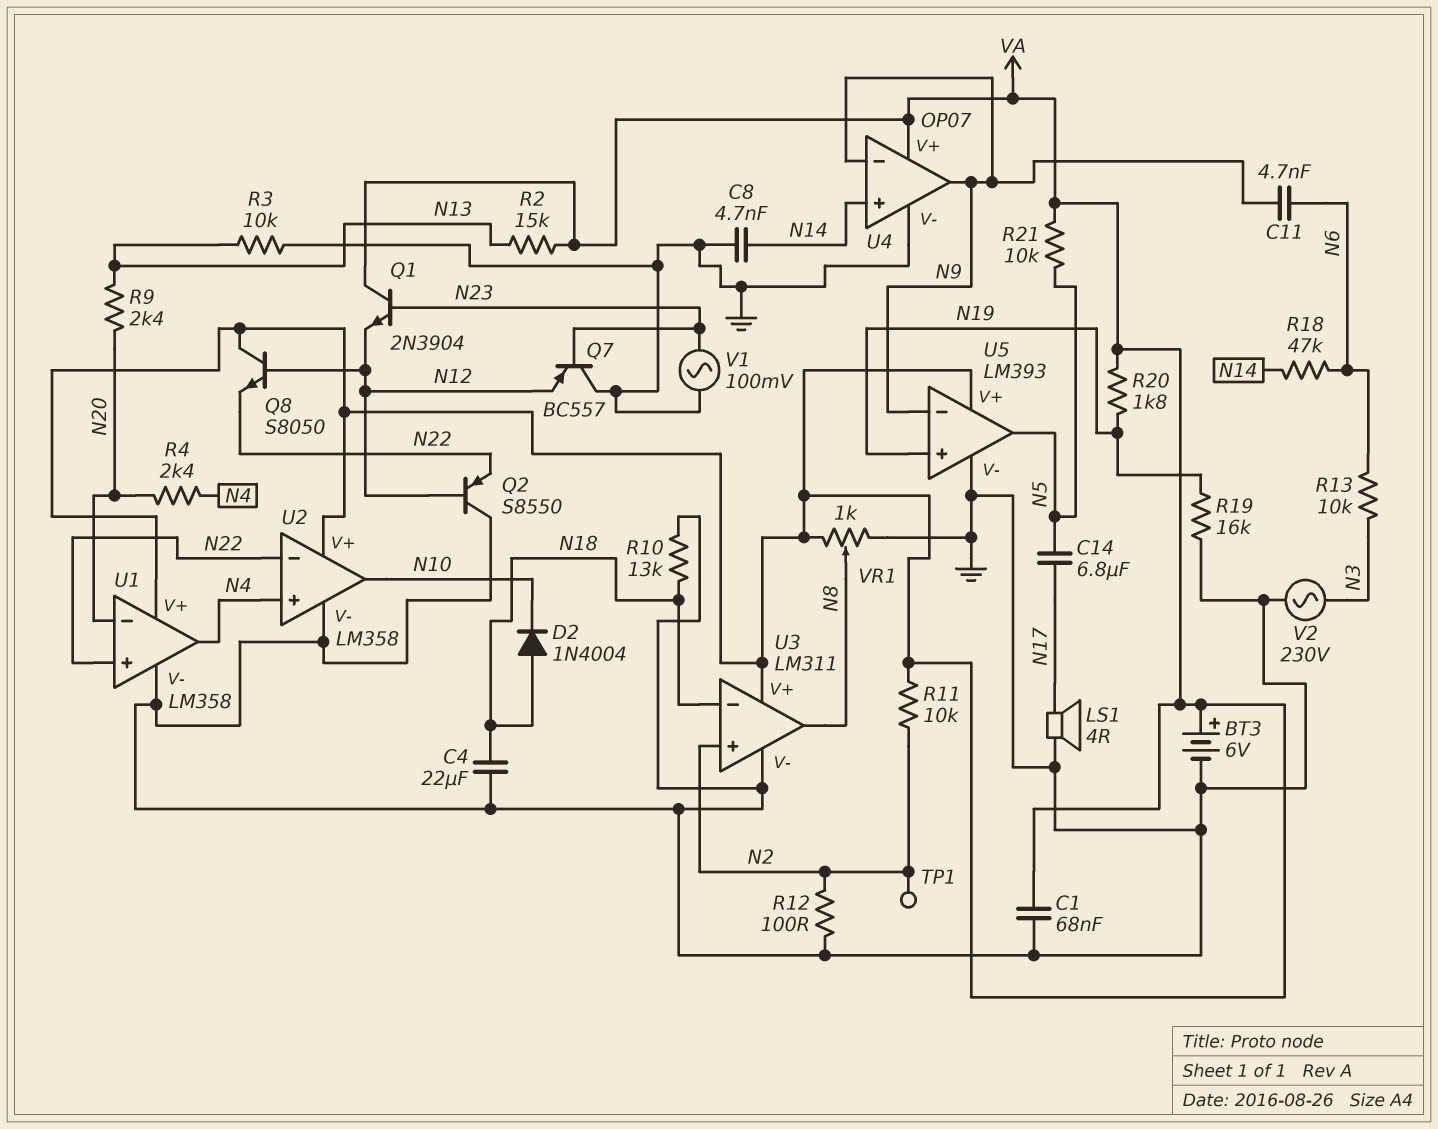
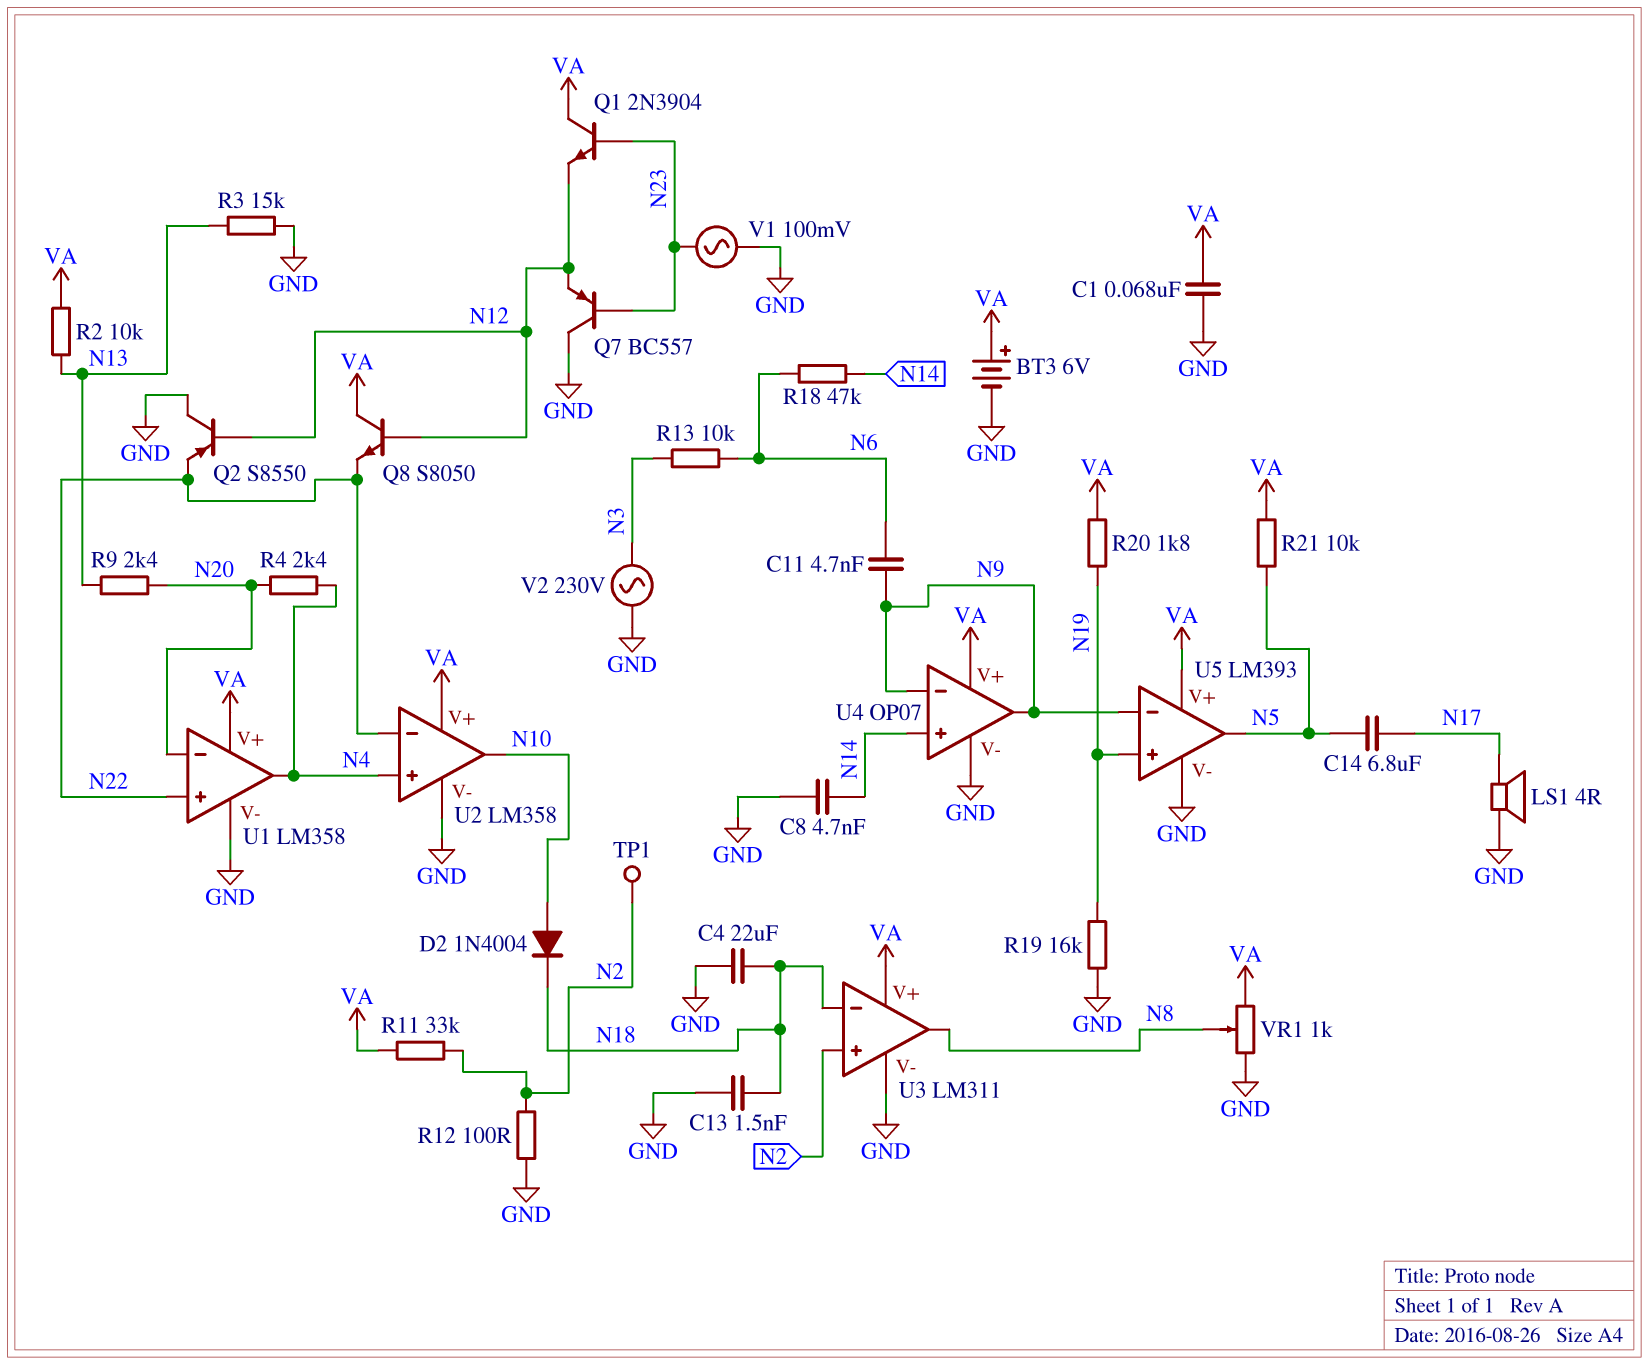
C13: none -> 1.5nF (GND, N18)
D2: diode 1N4004 (A N18, K N10) -> diode 1N4004 (A N10, K N18)
R2: 15k (N13, VA) -> 10k (N13, VA)
R3: 10k (GND, N13) -> 15k (GND, N13)
R10: 13k (GND, N18) -> none
R11: 10k (N2, VA) -> 33k (N2, VA)

